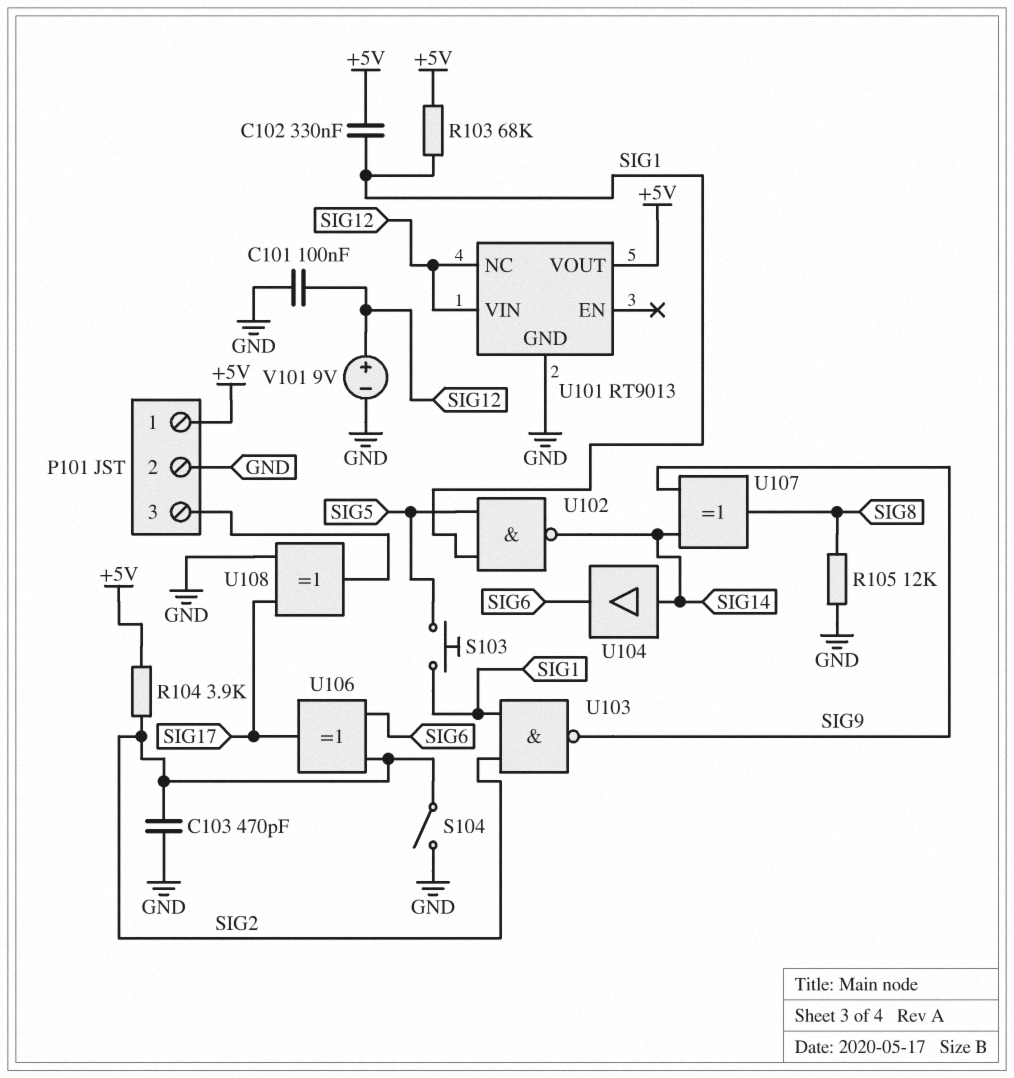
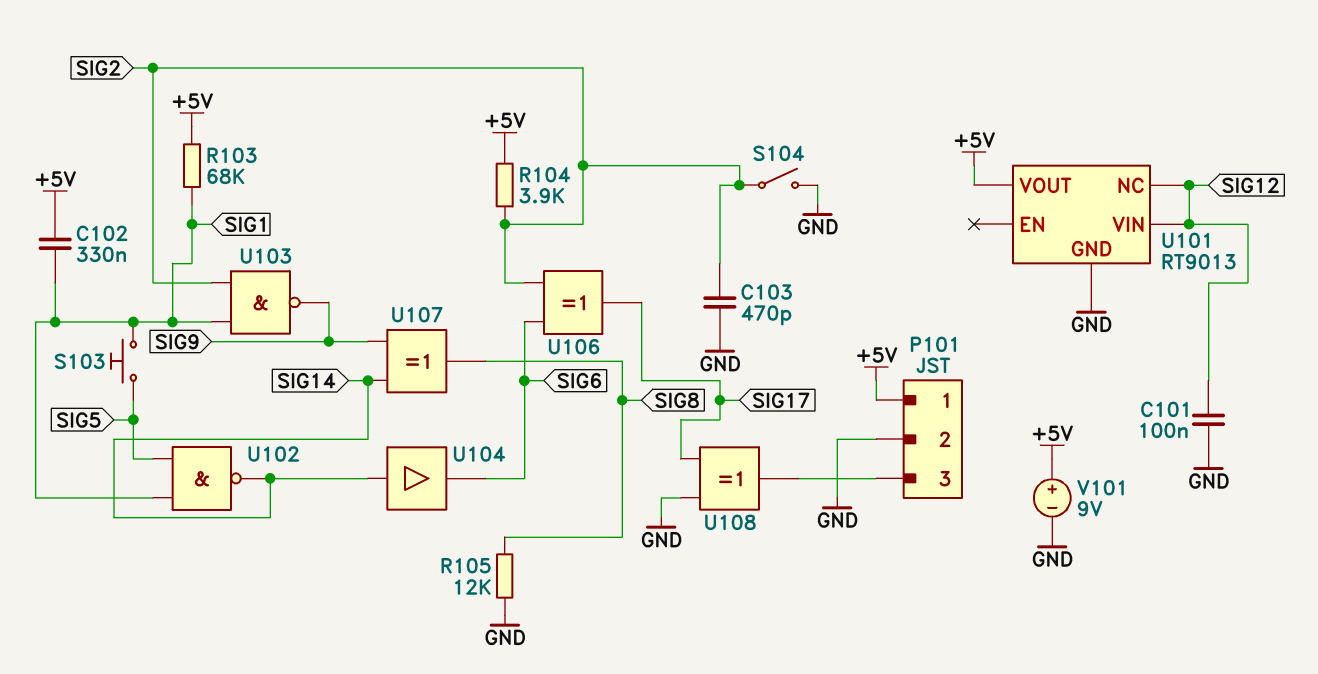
V101: 9V (plus SIG12, minus GND) -> 9V (plus +5V, minus GND)

